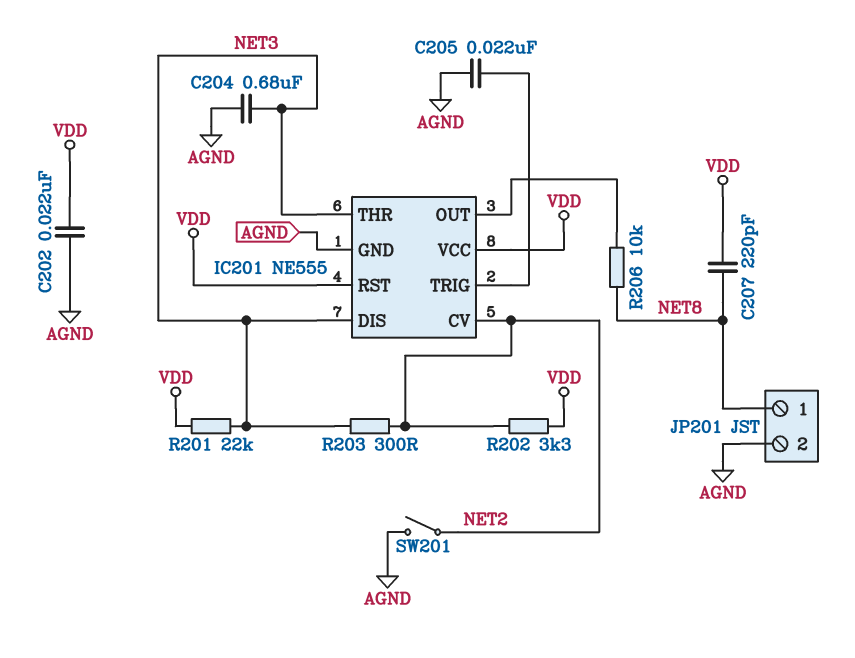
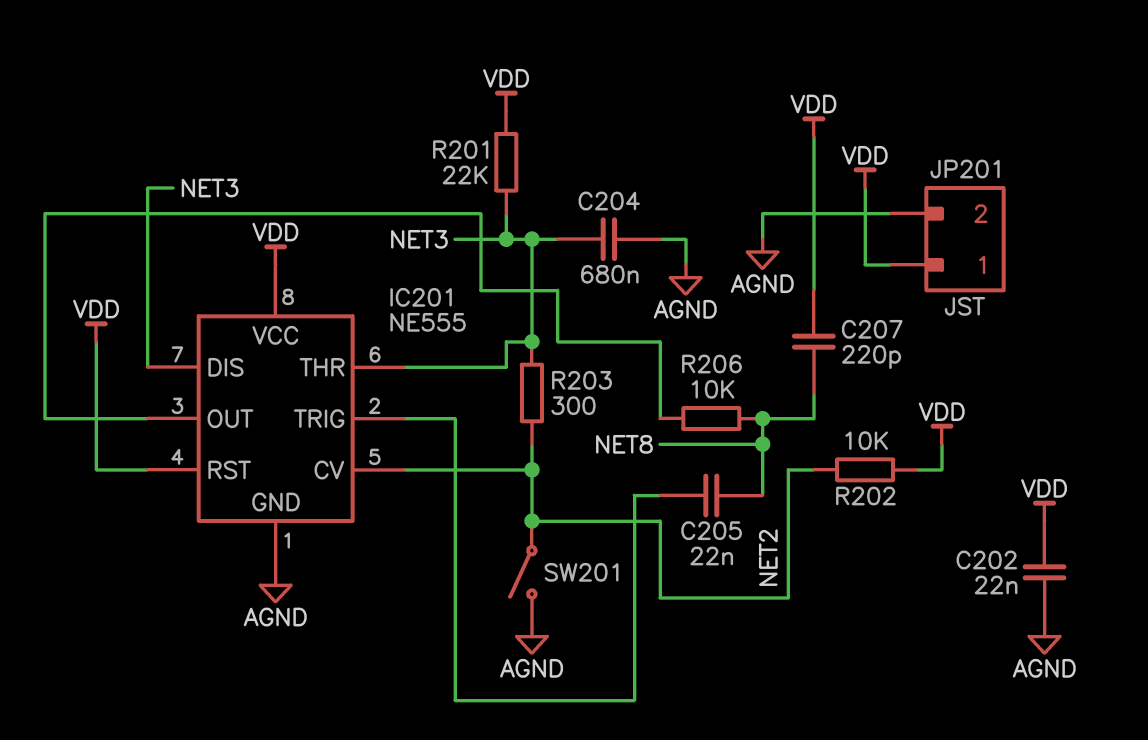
C205: 22nF (AGND, IC201/TRIG) -> 22nF (IC201/TRIG, NET8)
JP201 pin 1: NET8 -> VDD
R202: 3.3k (NET2, VDD) -> 10k (NET2, VDD)

